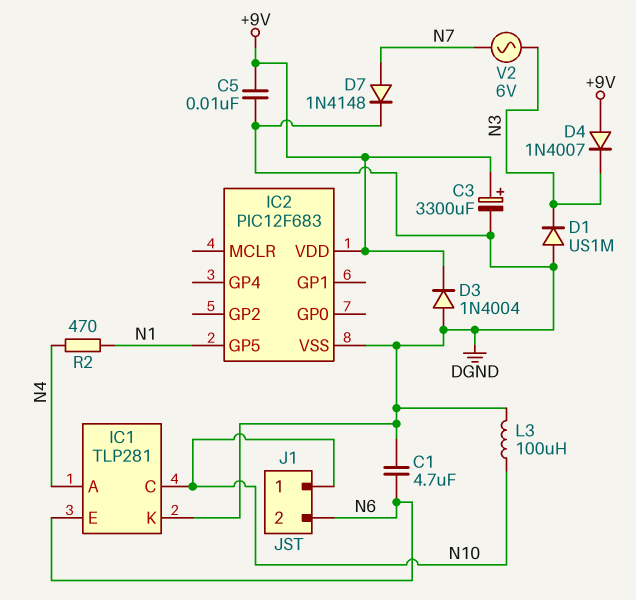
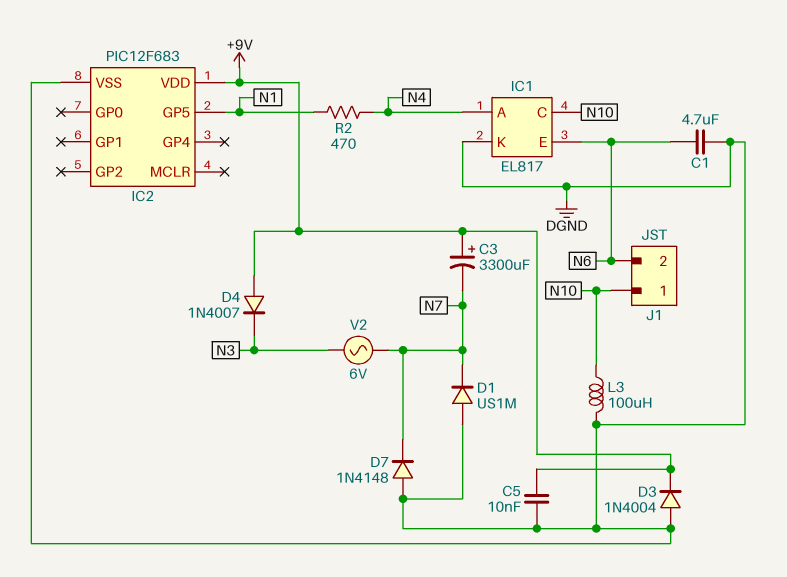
C3: 3300uF (plus +9V, minus DGND) -> 3300uF (plus +9V, minus N7)
D1: diode US1M (A DGND, K N3) -> diode US1M (A DGND, K N7)
D7: diode 1N4148 (A N7, K DGND) -> diode 1N4148 (A DGND, K N7)
IC1: TLP281 -> EL817

